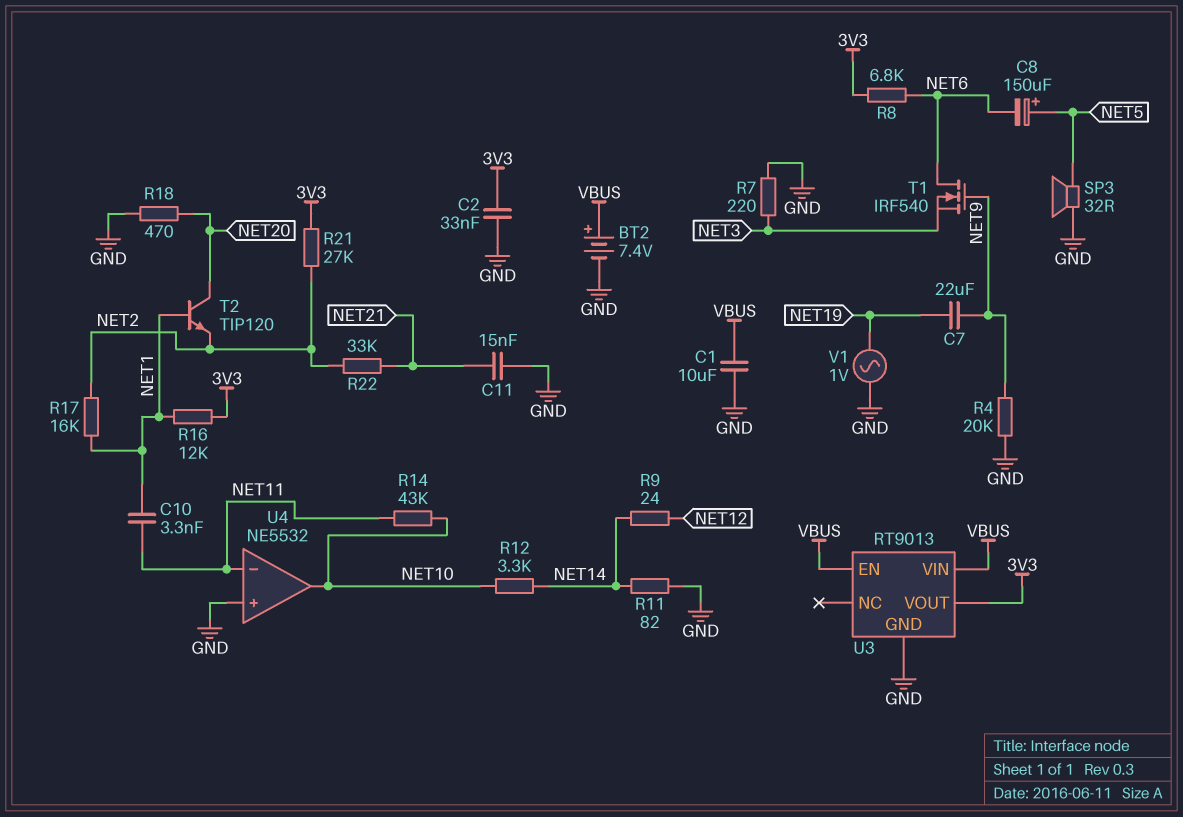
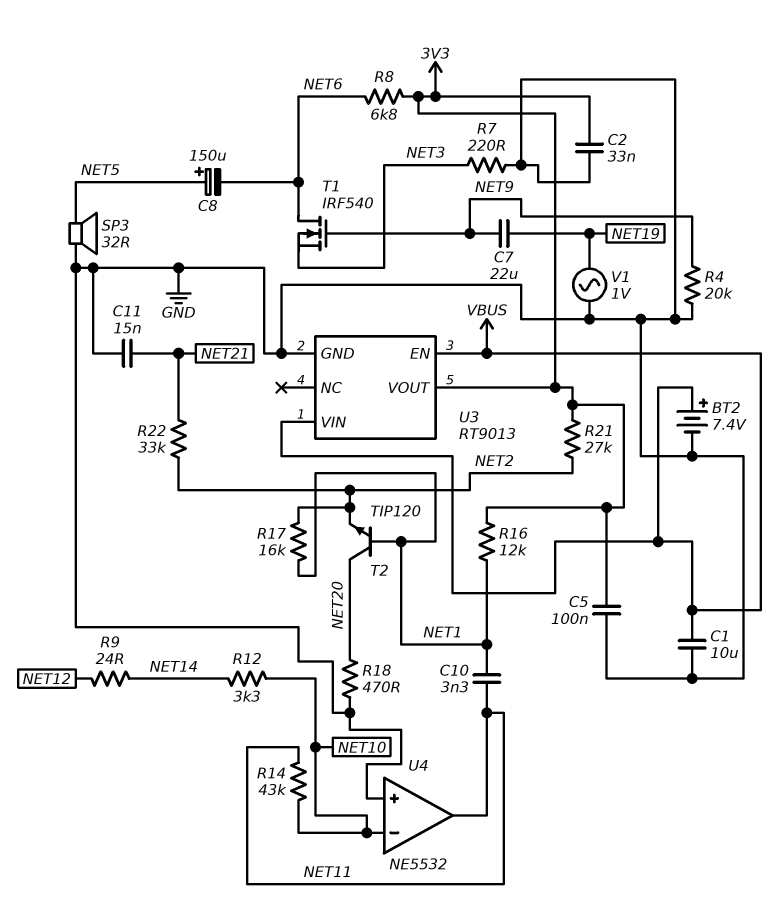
C5: none -> 100nF (3V3, GND)
R11: 82 (GND, NET14) -> none
U4 pin in-: NET11 -> NET10
U4 pin out: NET10 -> NET11

